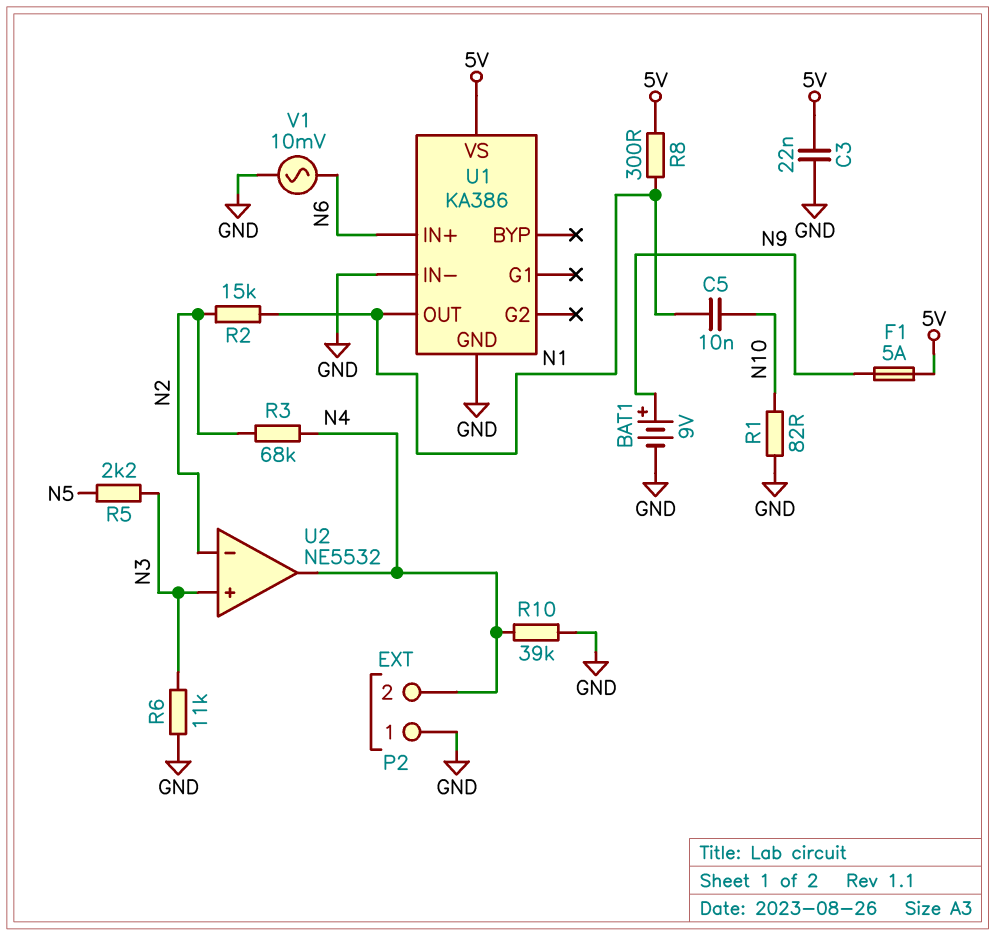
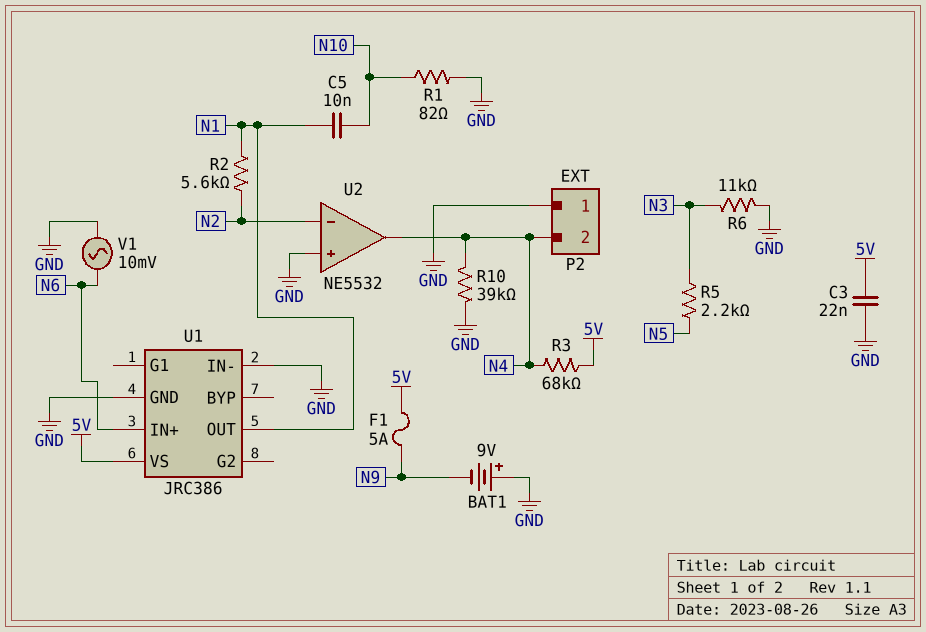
BAT1: 9V (plus N9, minus GND) -> 9V (plus GND, minus N9)
R2: 15k (N1, N2) -> 5.6k (N1, N2)
R3: 68k (N2, N4) -> 68k (5V, N4)
R8: 300 (5V, N1) -> none
U1: KA386 -> JRC386
U2 pin in+: N3 -> GND

